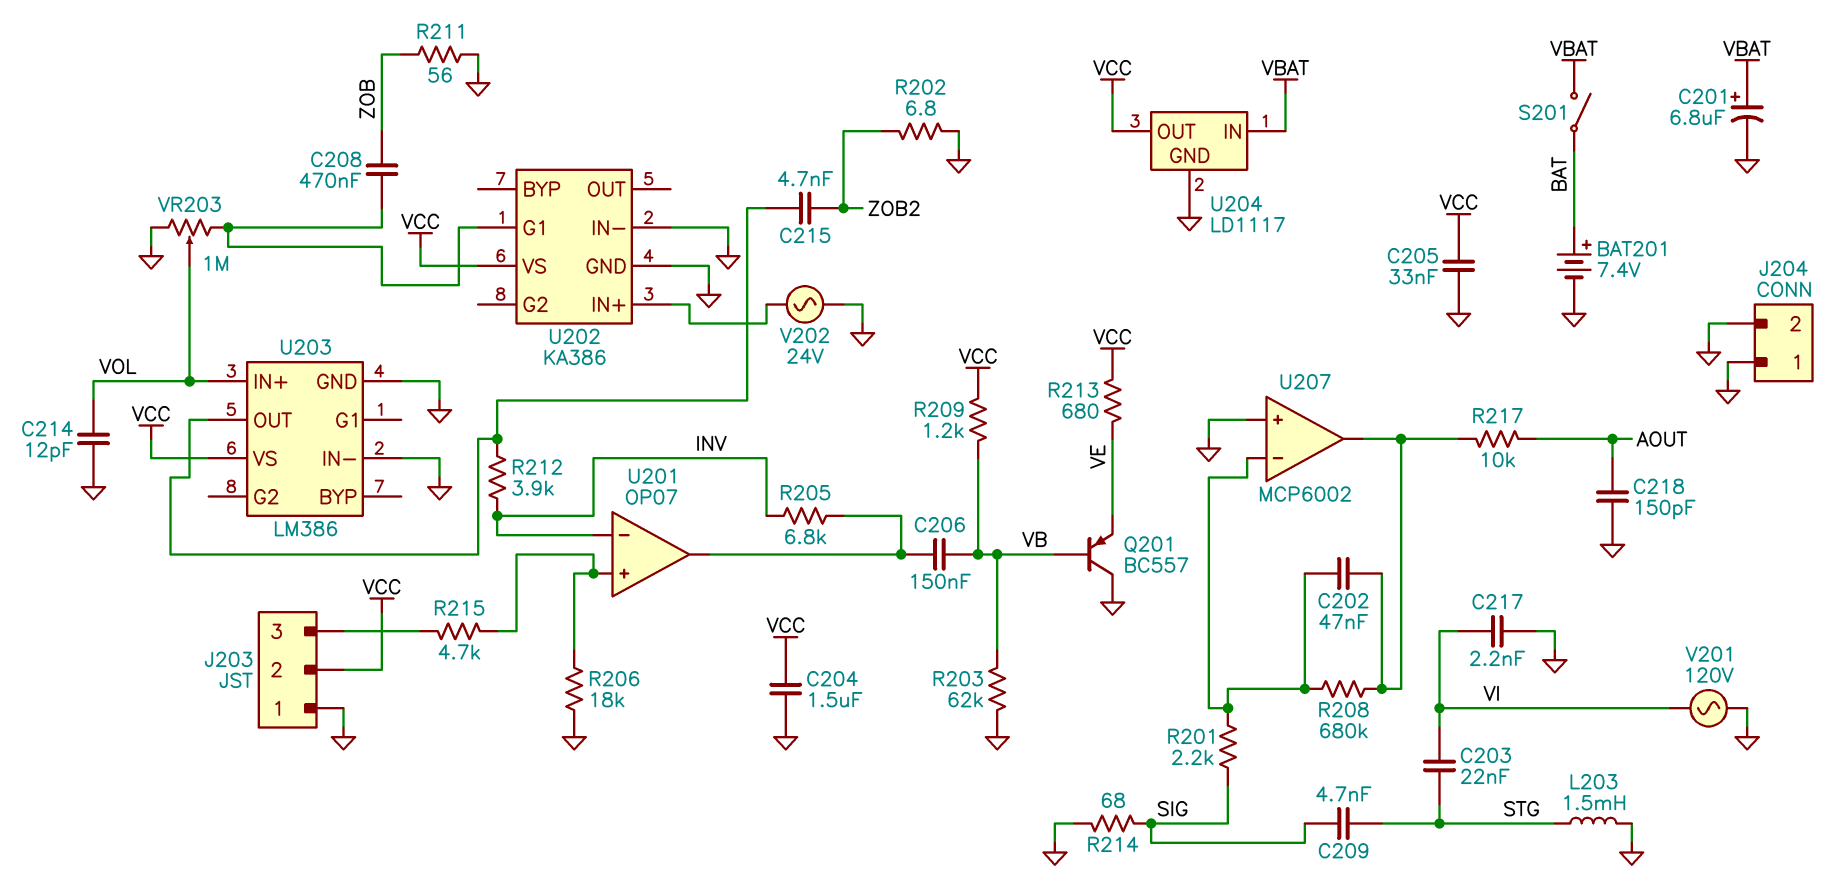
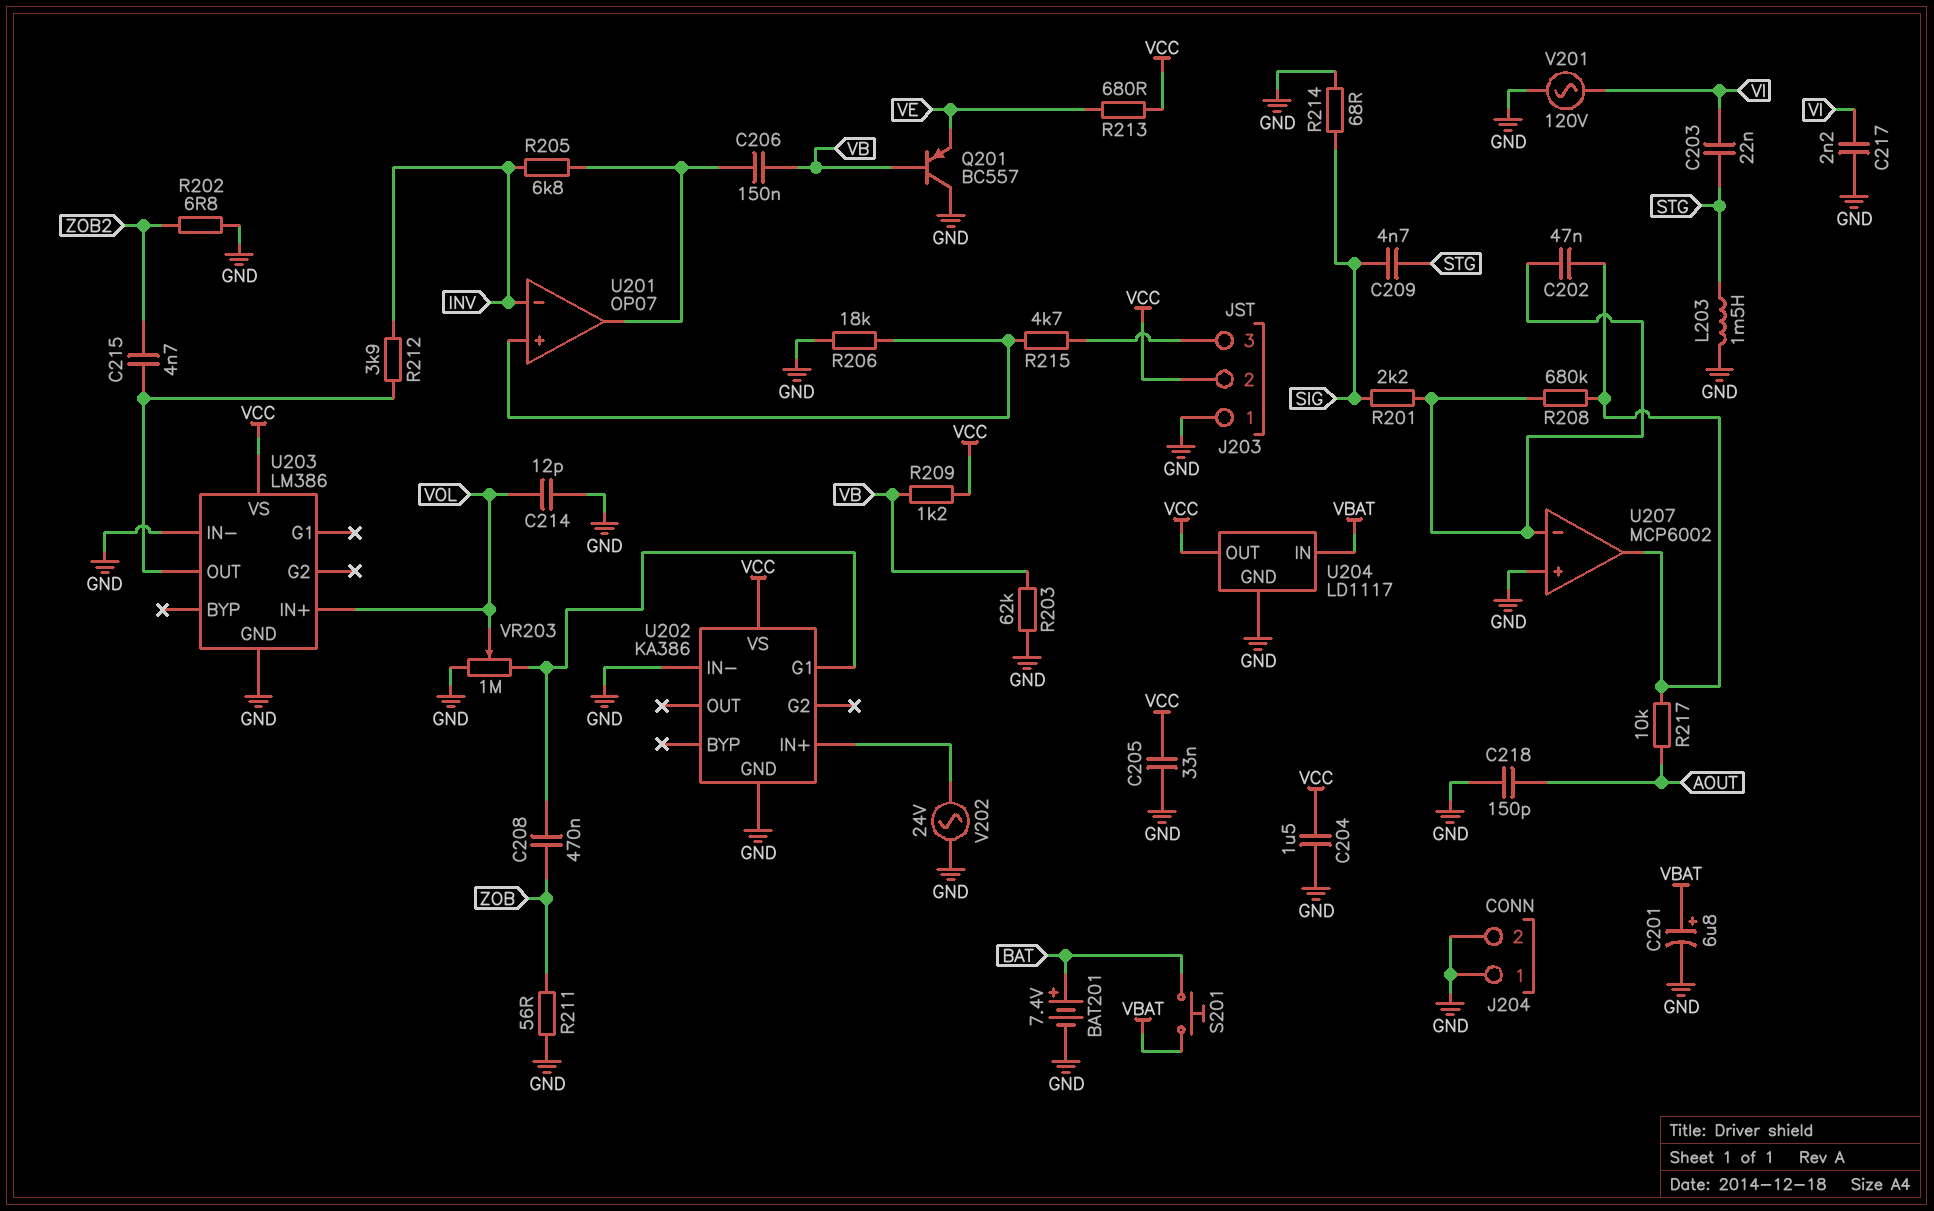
S201: switch (BAT, VBAT) -> button (BAT, VBAT)

